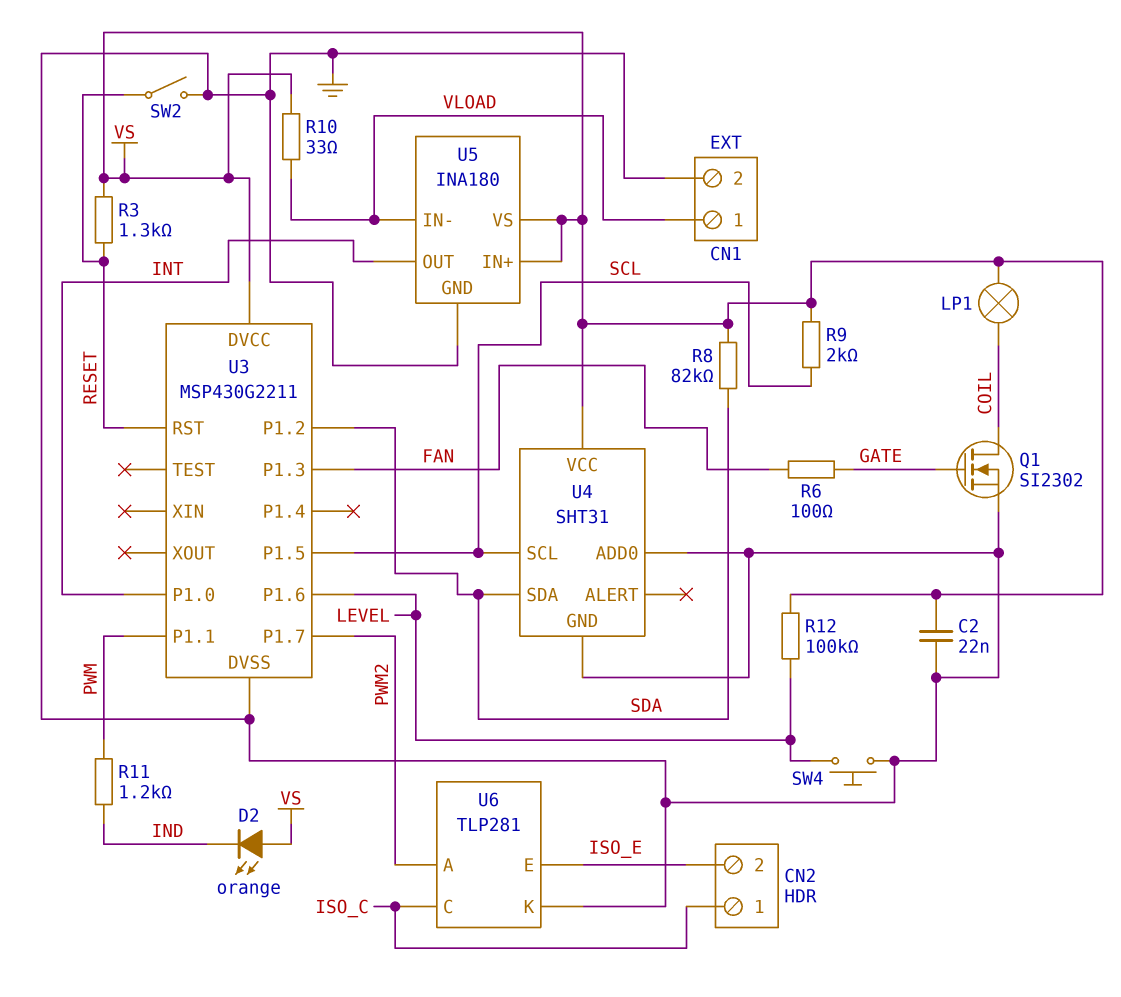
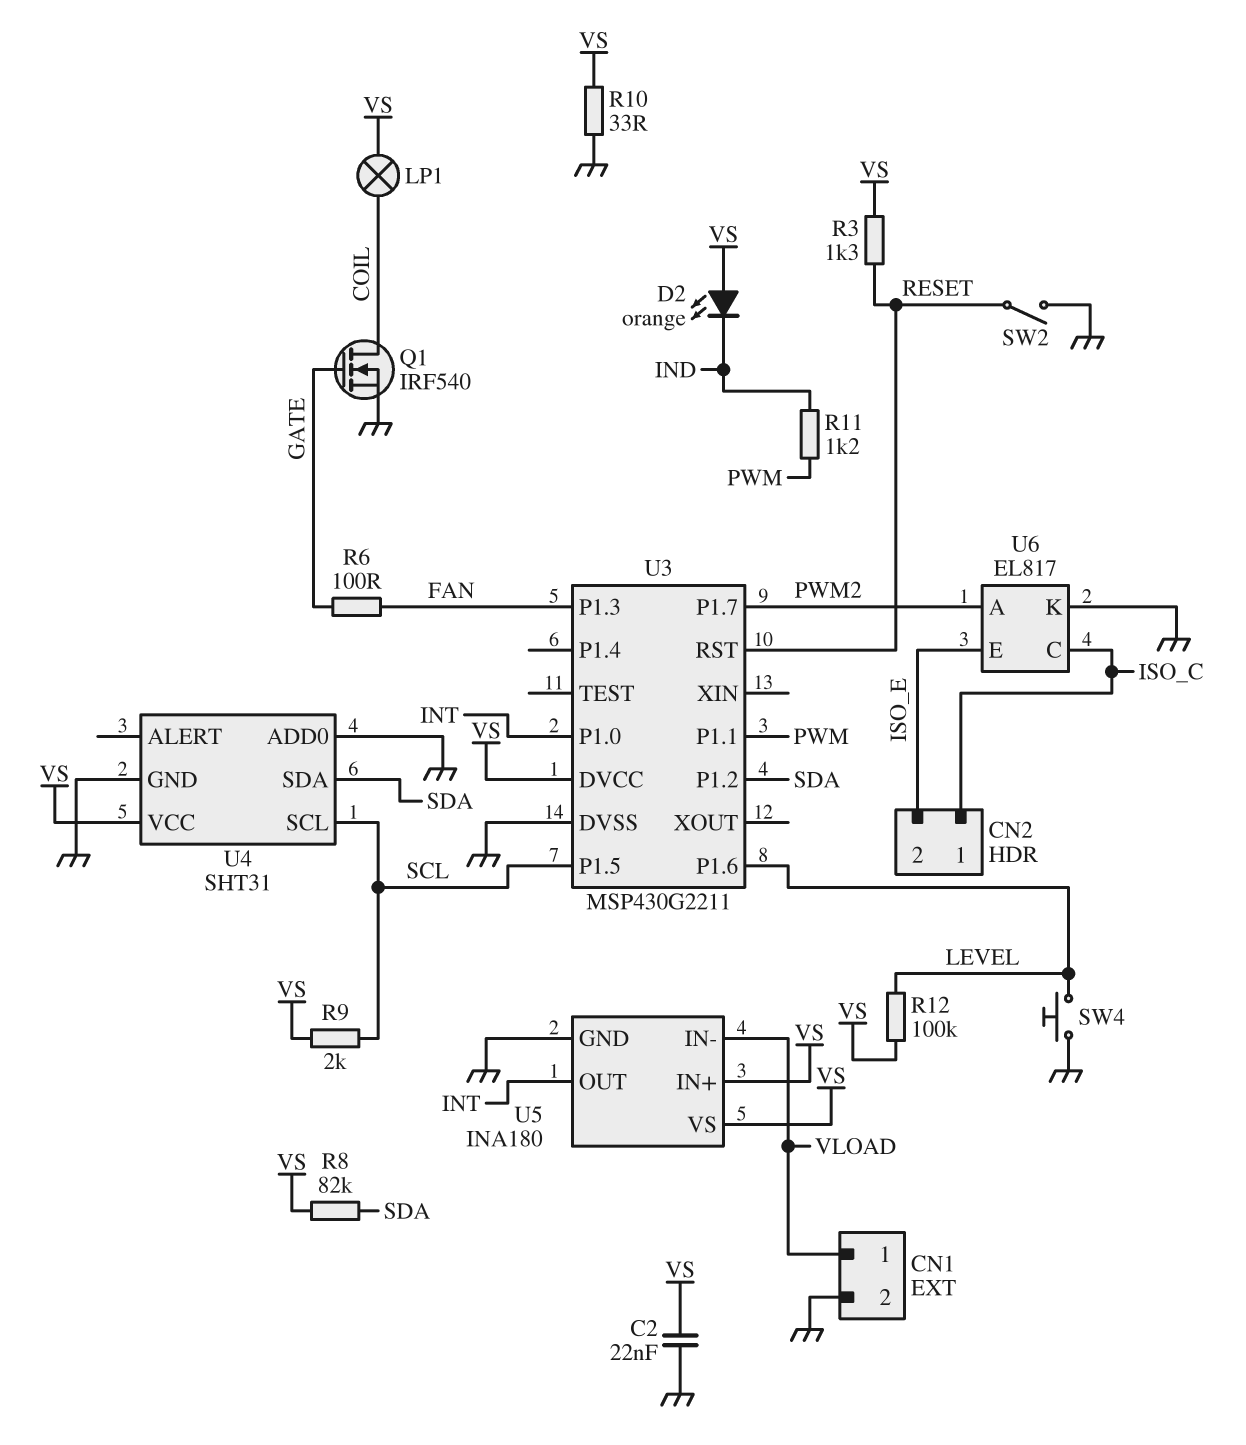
Q1: NMOS SI2302 (G GATE, D COIL, S GND) -> NMOS IRF540 (G GATE, D COIL, S GND)
R10: 33 (VLOAD, VS) -> 33 (GND, VS)
U6: TLP281 -> EL817

